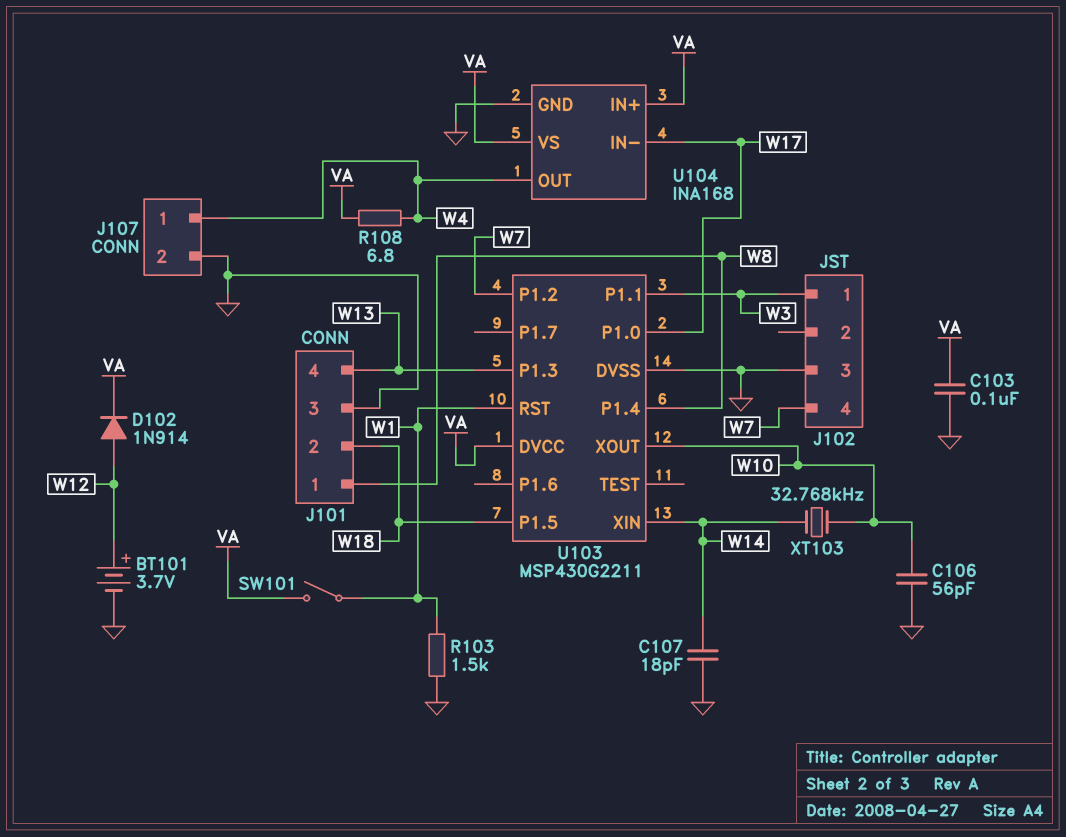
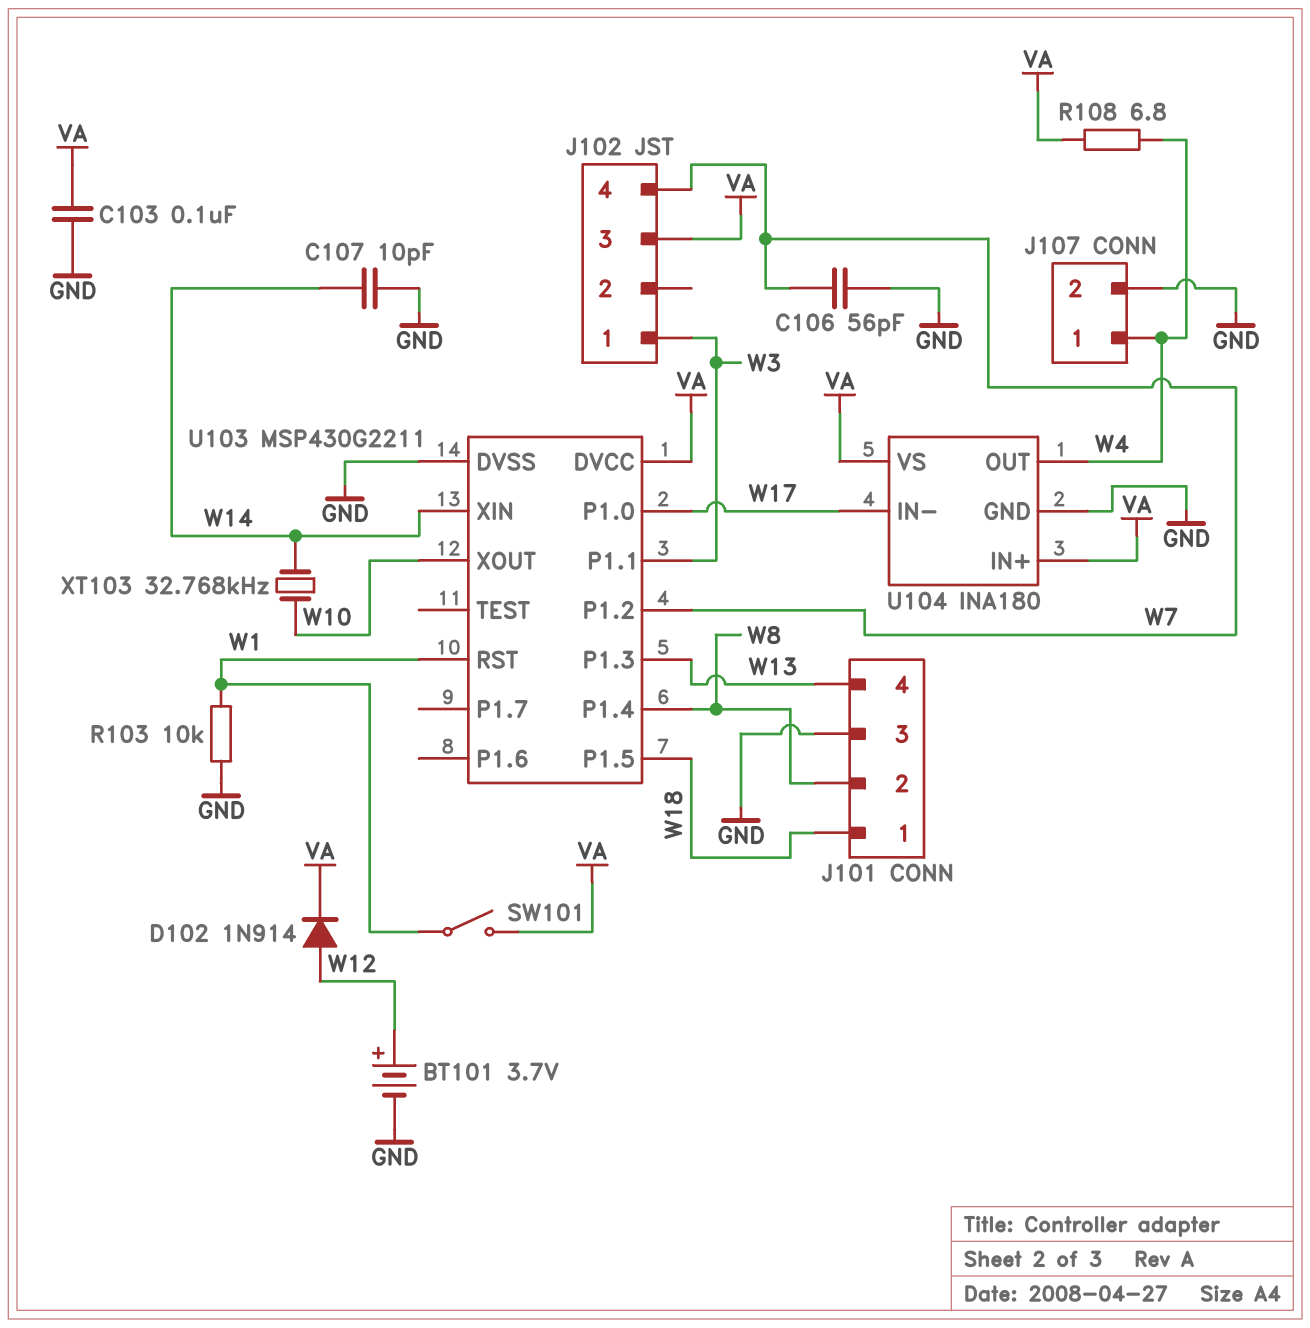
C106: 56pF (GND, W10) -> 56pF (GND, W7)
C107: 18pF (GND, W14) -> 10pF (GND, W14)
J101 pin 1: W8 -> W18
J101 pin 2: W18 -> W8
J102 pin 3: GND -> VA
R103: 1.5k (GND, W1) -> 10k (GND, W1)
U104: INA168 -> INA180

